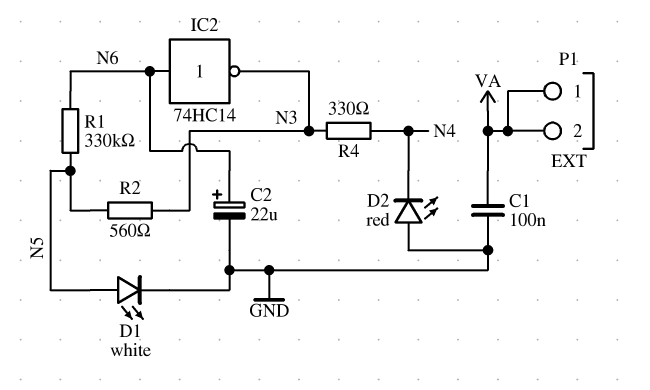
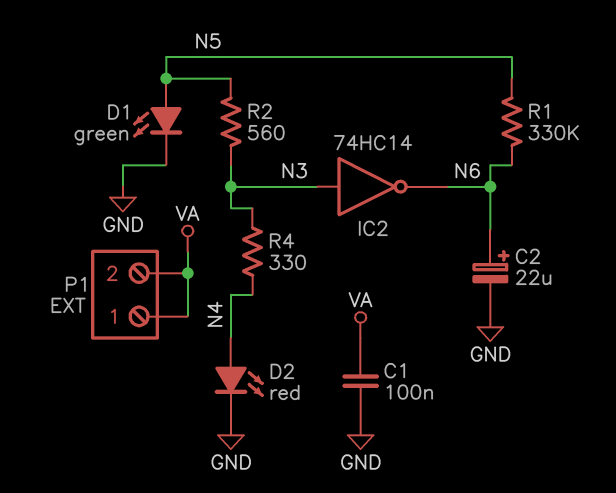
D1: LED white (A N5, K GND) -> LED green (A N5, K GND)
D2: LED red (A GND, K N4) -> LED red (A N4, K GND)
IC2: NOT 74HC14 (in N6, out N3) -> NOT 74HC14 (in N3, out N6)

